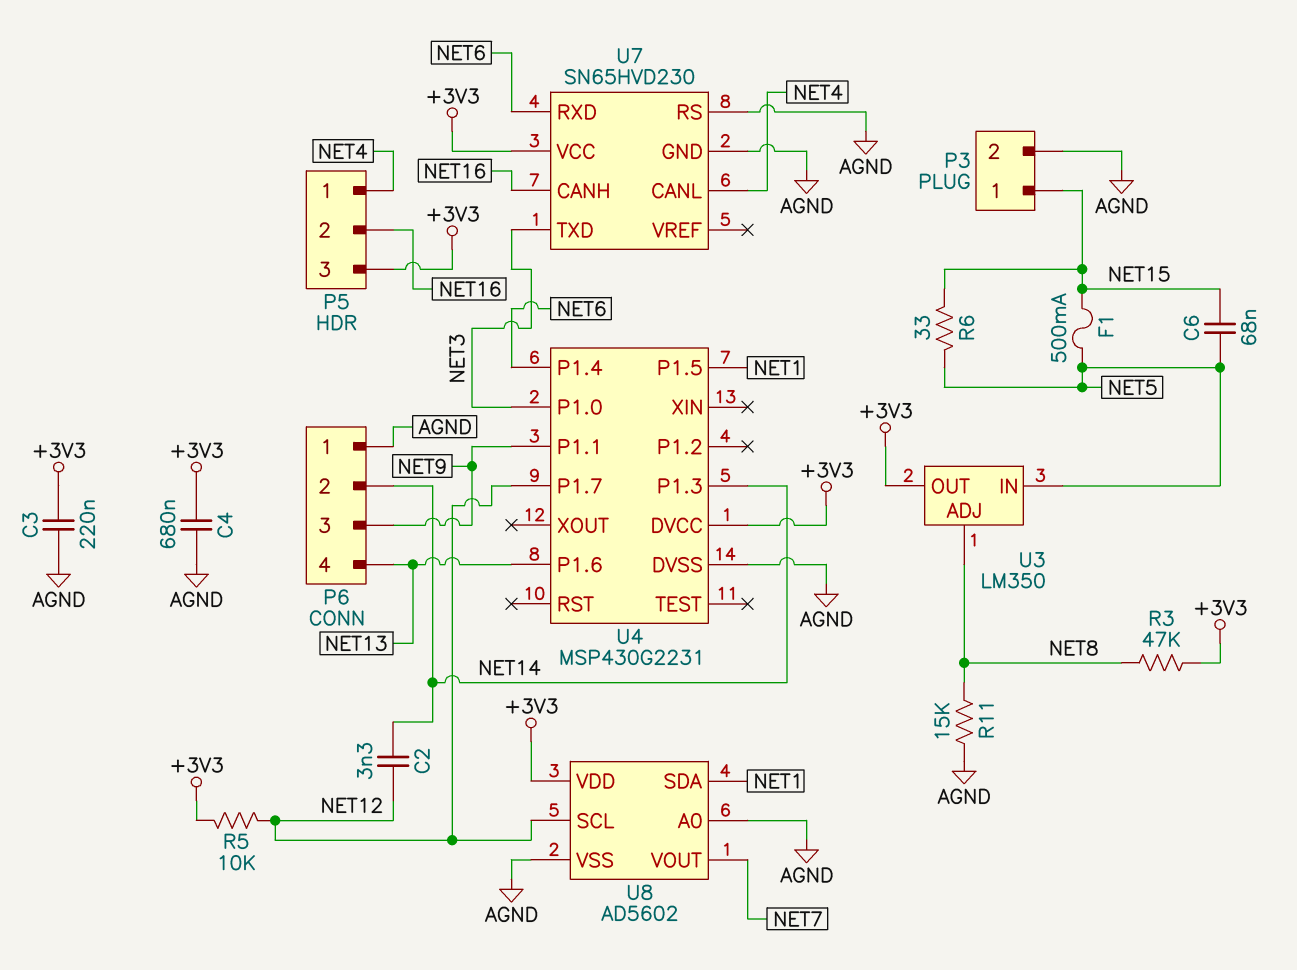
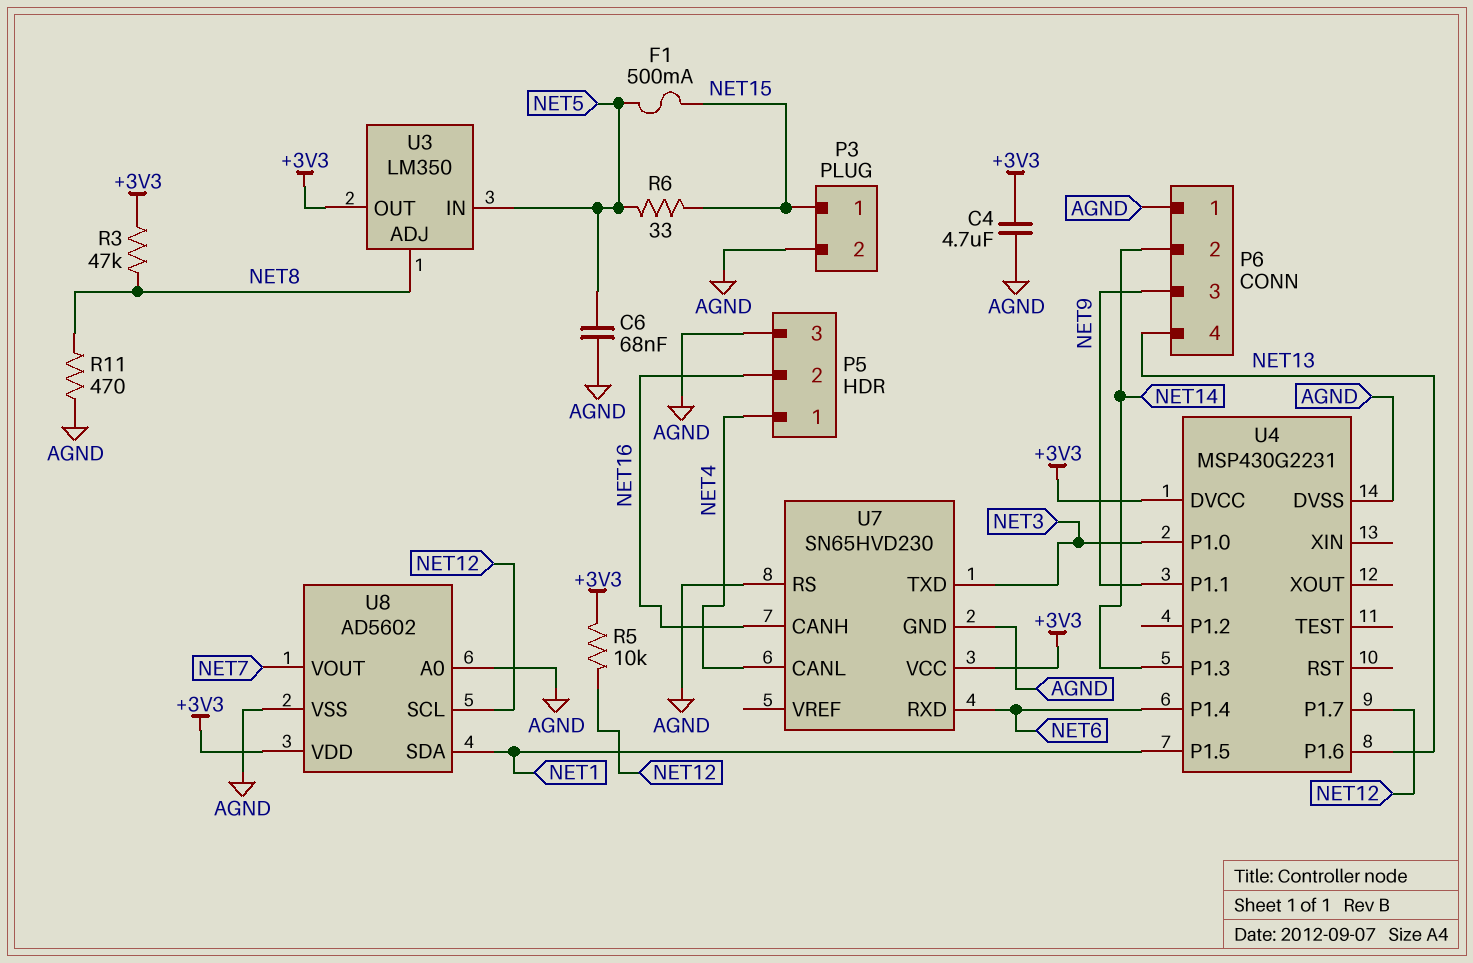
C2: 3.3nF (NET12, NET14) -> none
C3: 220nF (+3V3, AGND) -> none
C4: 680nF (+3V3, AGND) -> 4.7uF (+3V3, AGND)
C6: 68nF (NET5, NET15) -> 68nF (AGND, NET5)
P5 pin 3: +3V3 -> AGND
R11: 15k (AGND, NET8) -> 470 (AGND, NET8)

